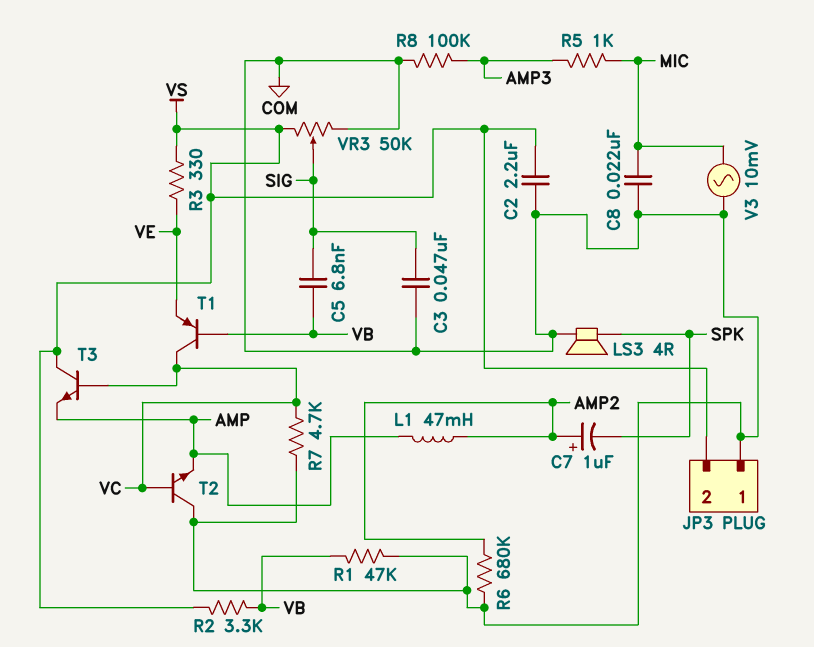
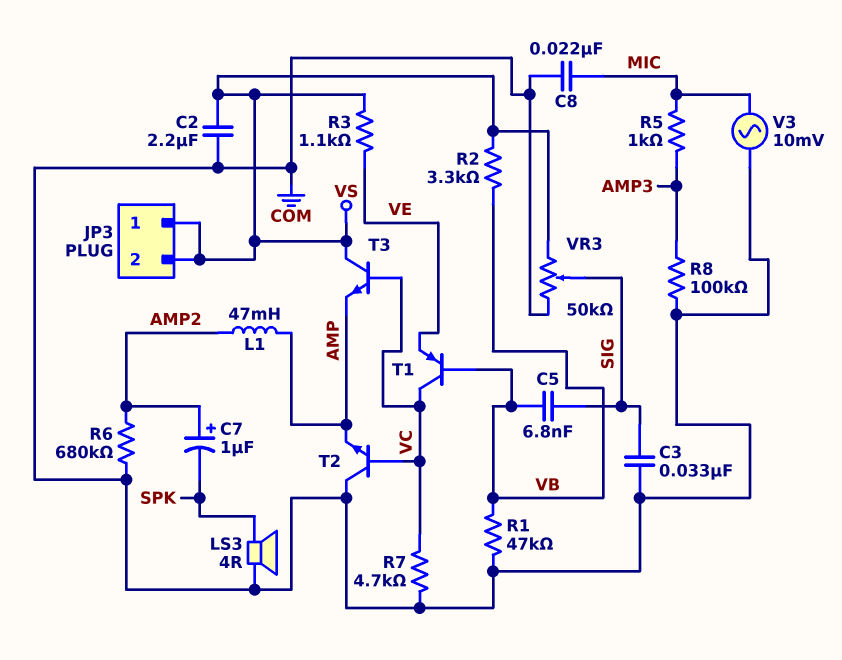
C3: 47nF (COM, SIG) -> 33nF (COM, SIG)
JP3 pin 1: COM -> VS
R3: 330 (VE, VS) -> 1.1k (VE, VS)

